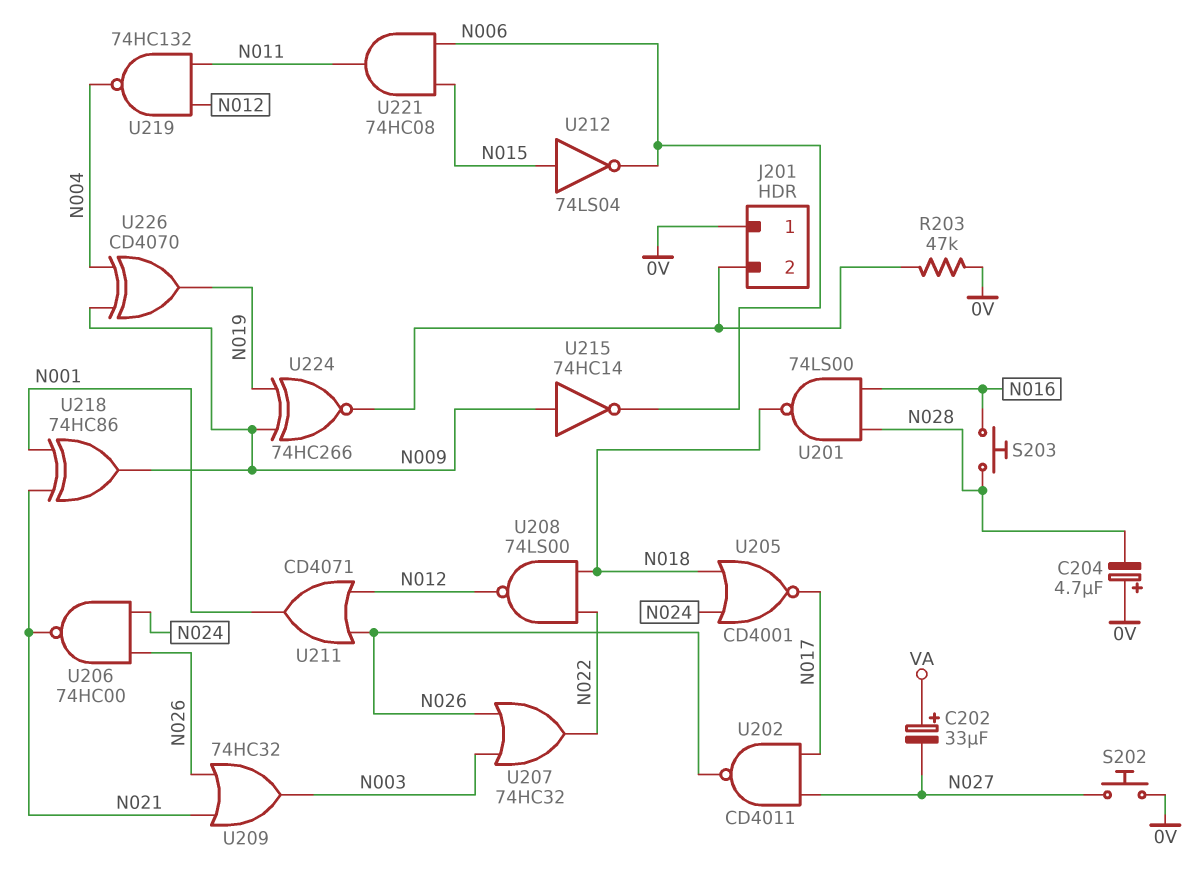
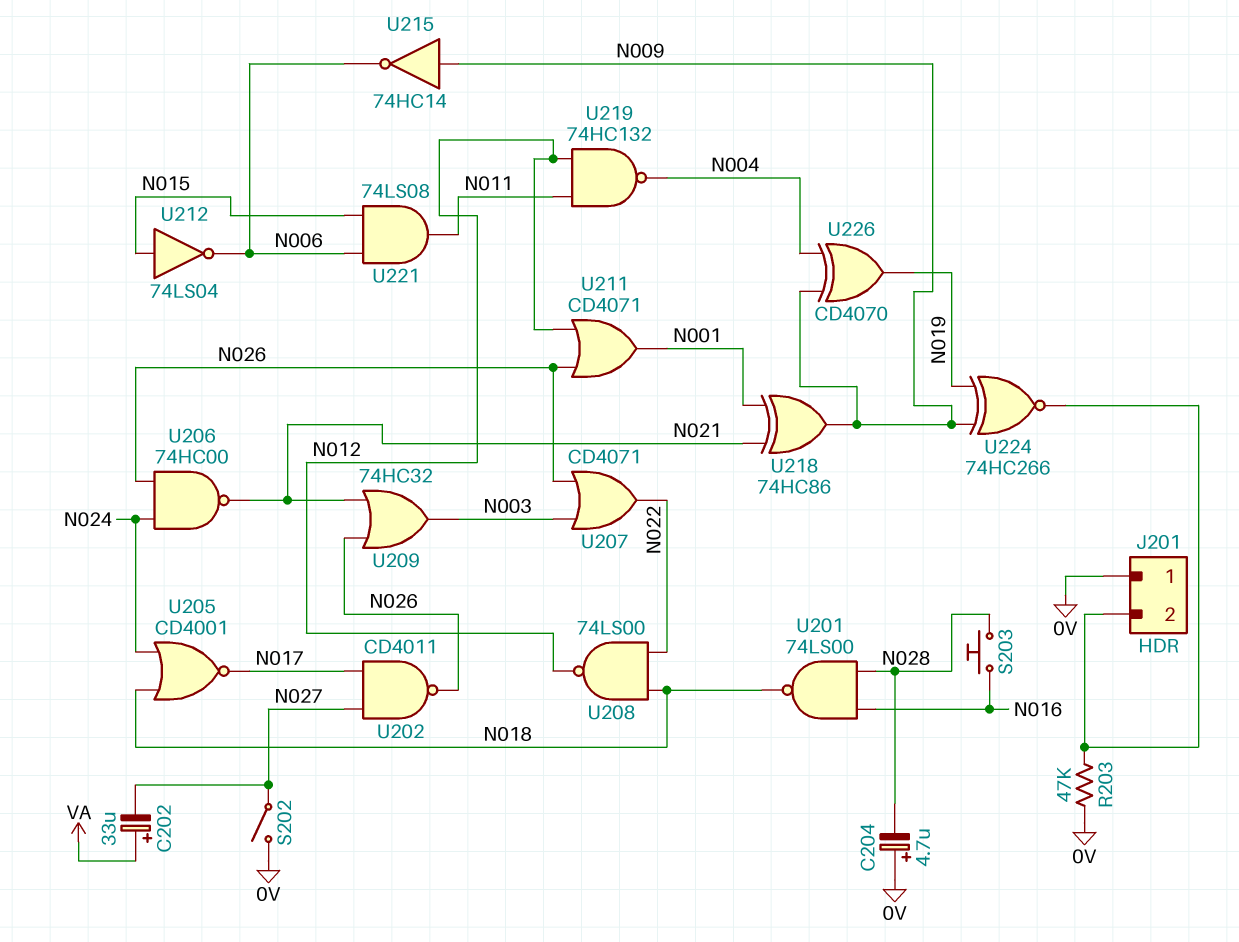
S202: button (0V, N027) -> switch (0V, N027)
U207: OR 74HC32 (in N003, in N026, out N022) -> OR CD4071 (in N003, in N026, out N022)
U221: AND 74HC08 (in N006, in N015, out N011) -> AND 74LS08 (in N006, in N015, out N011)

